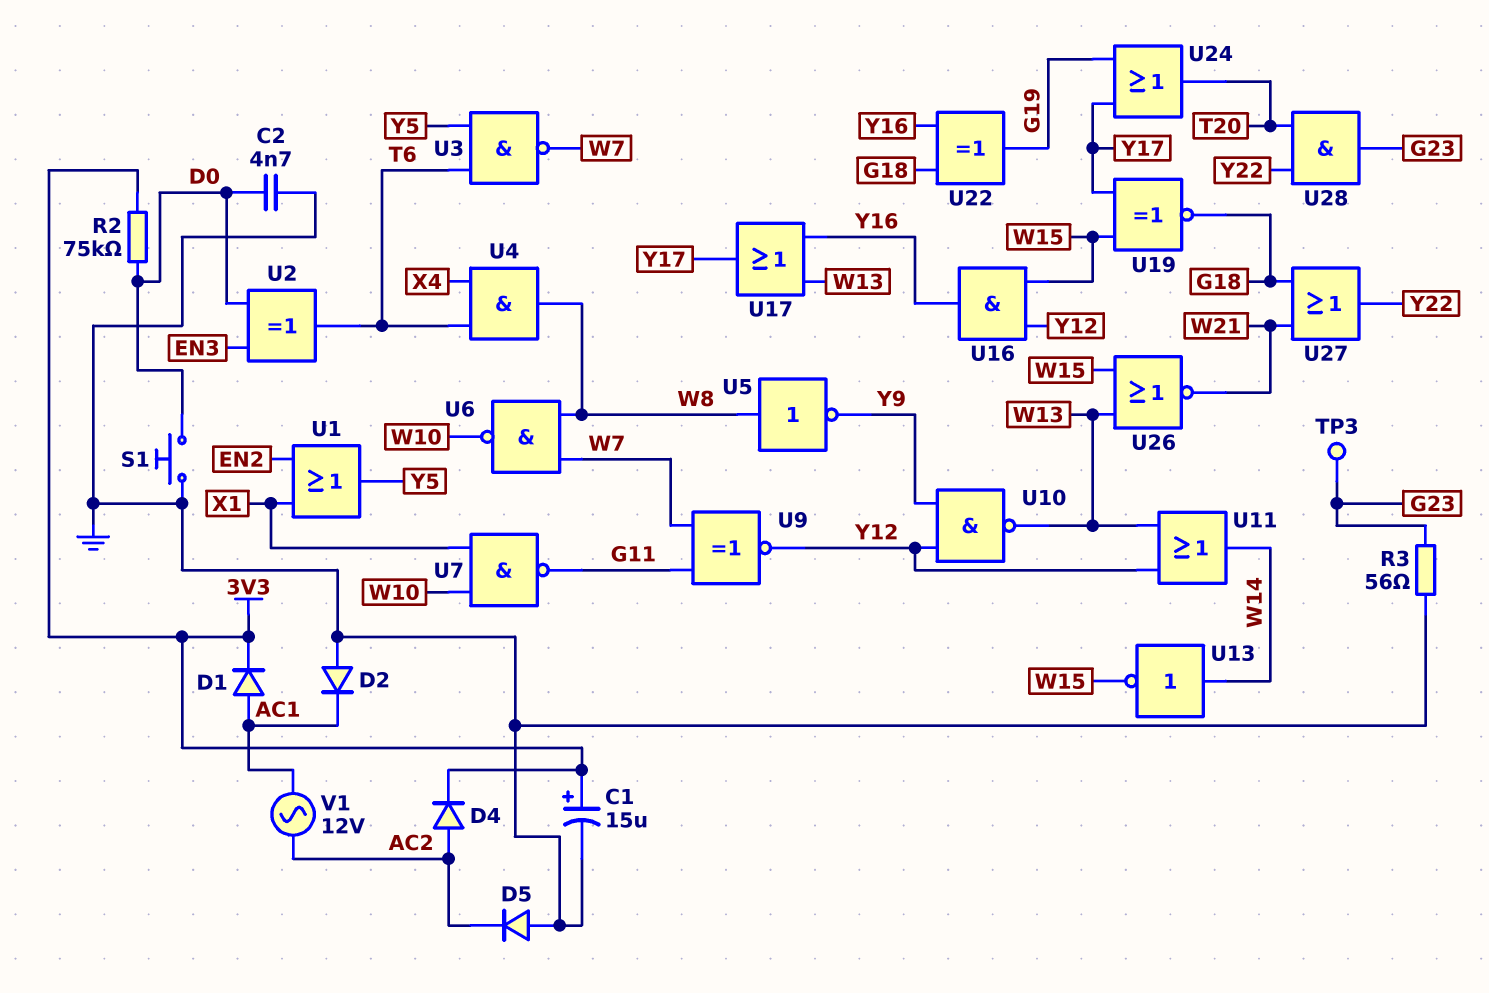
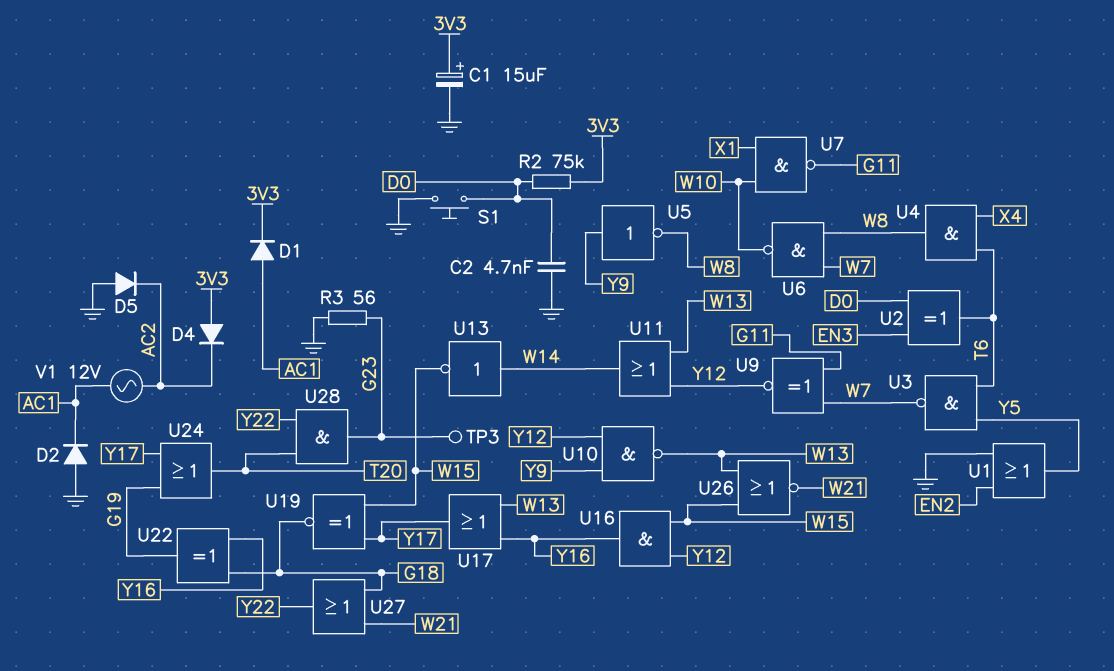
D4: diode (A AC2, K 3V3) -> diode (A 3V3, K AC2)
U1: OR (in EN2, in X1, out Y5) -> OR (in EN2, in GND, out Y5)
U5: NOT (in W8, out Y9) -> NOT (in Y9, out W8)

